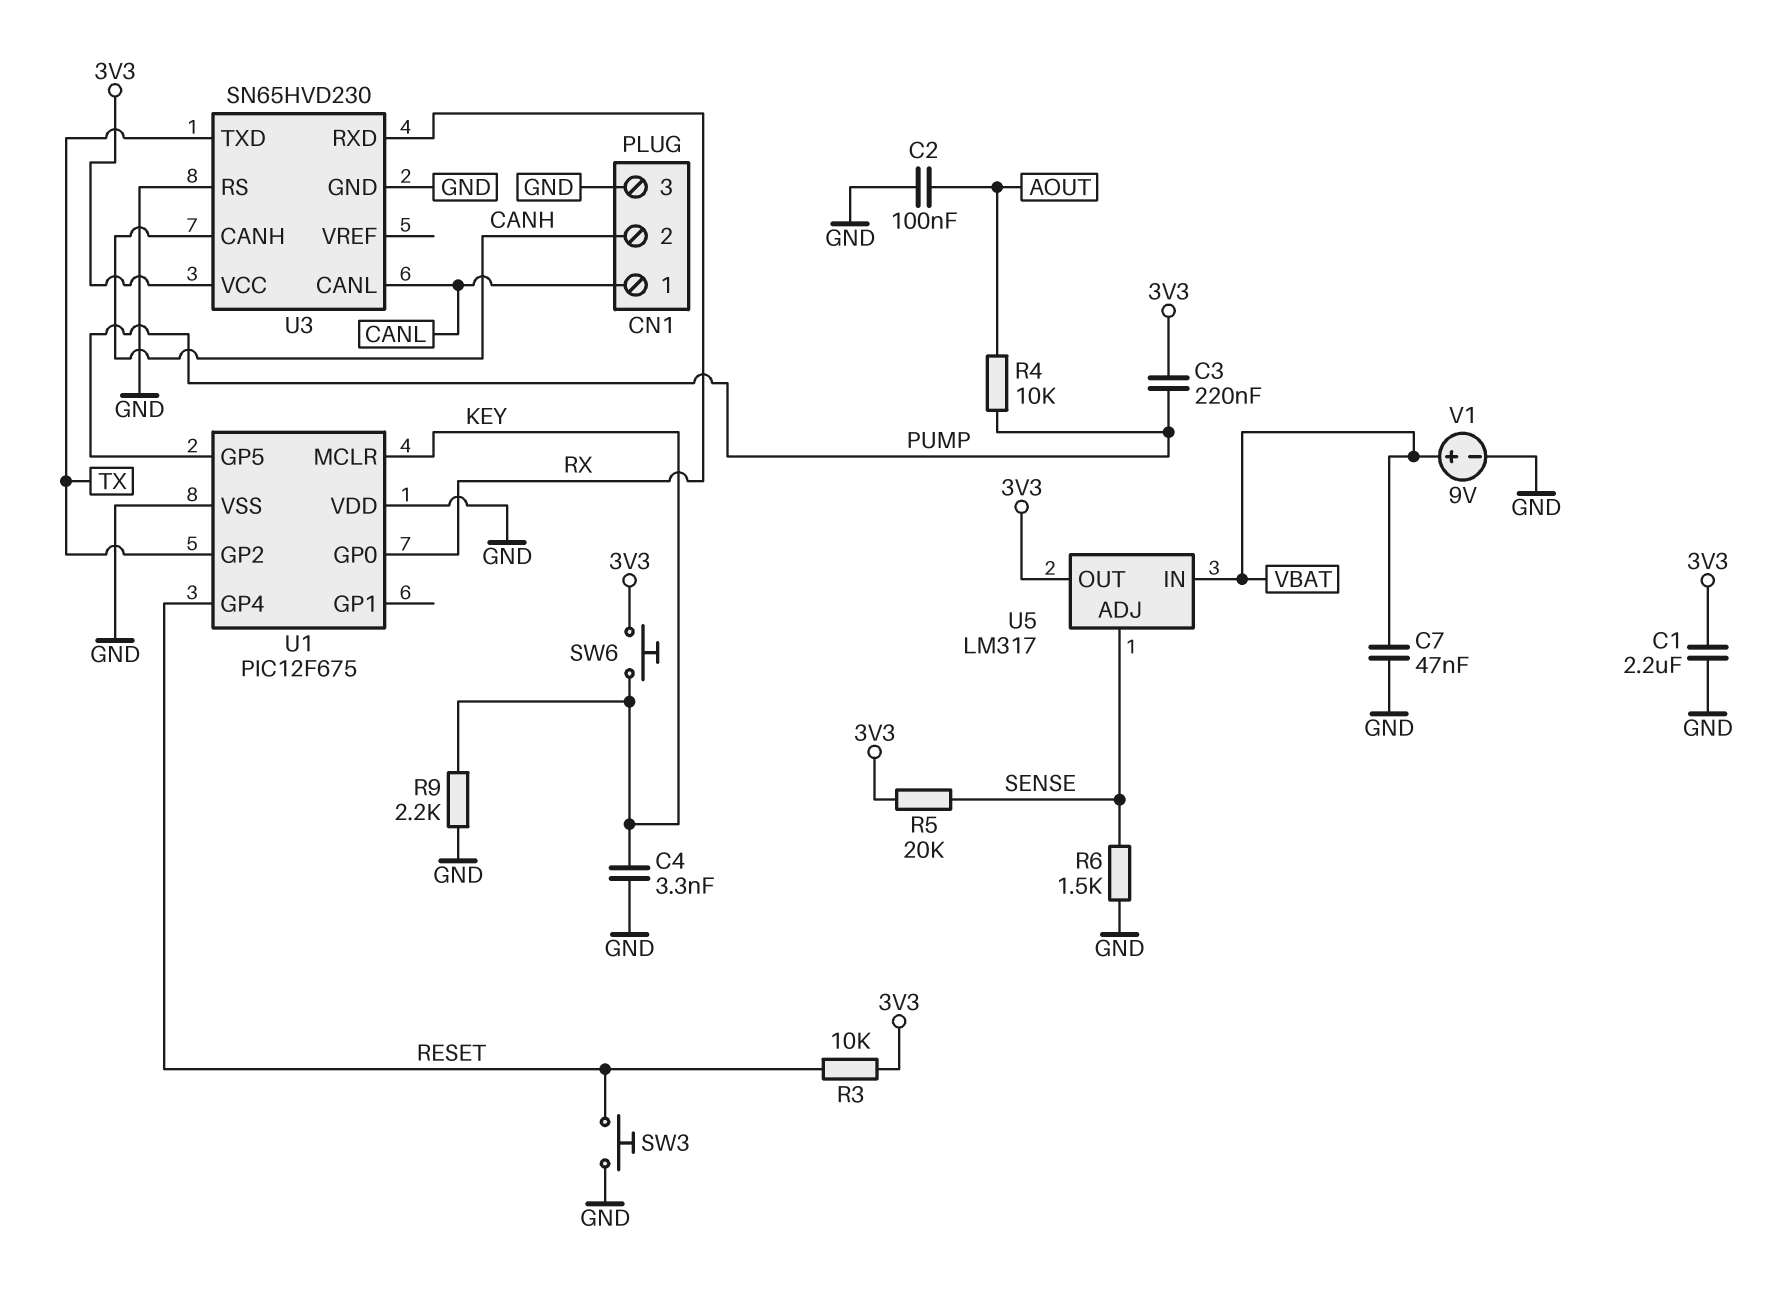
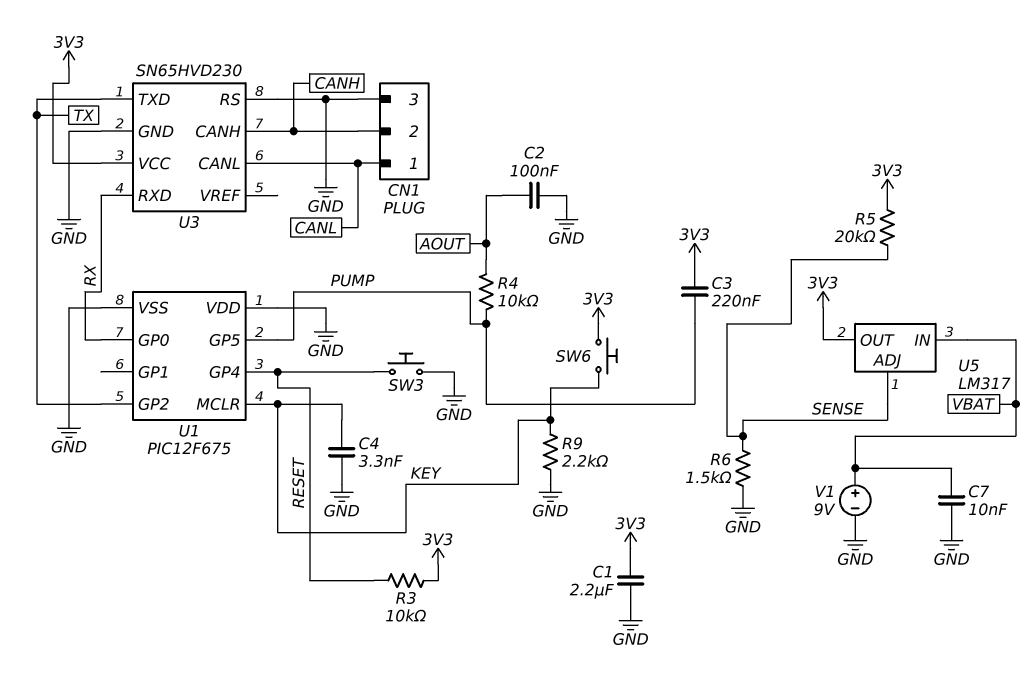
C7: 47nF (GND, VBAT) -> 10nF (GND, VBAT)

